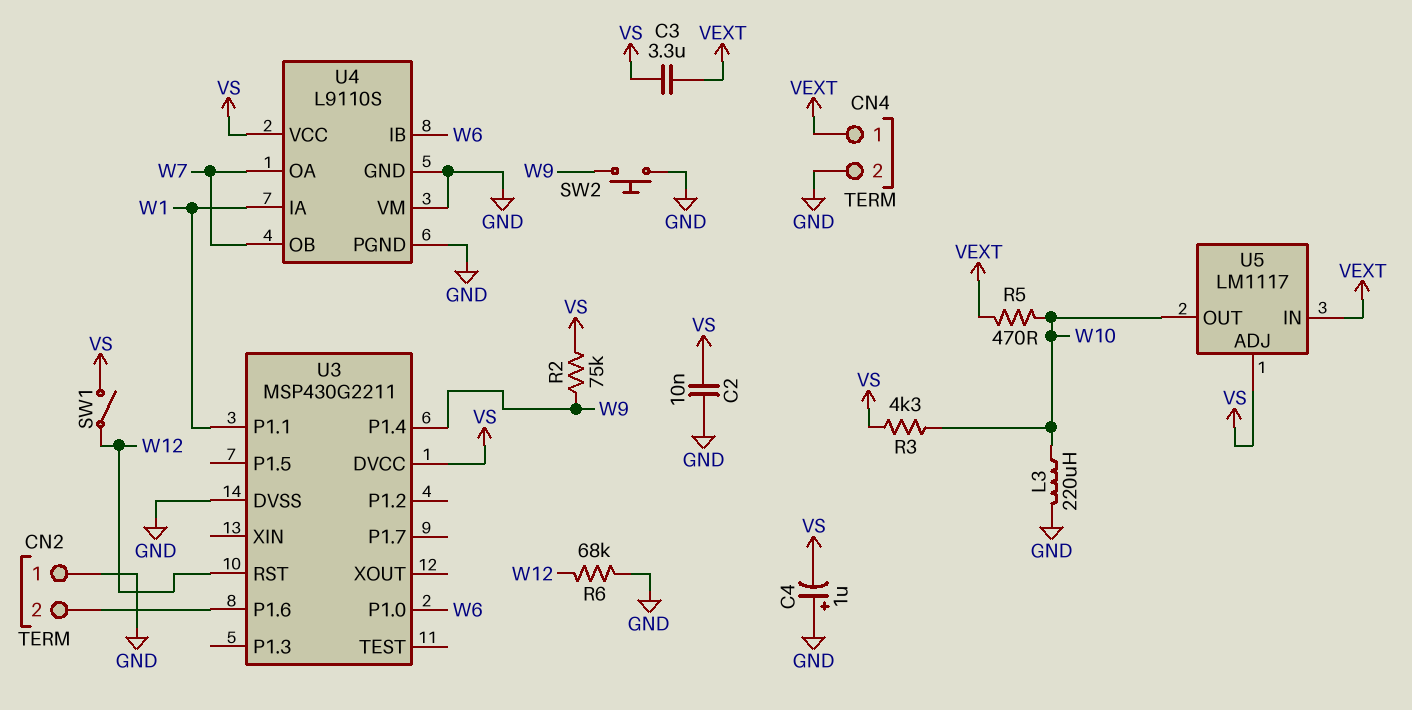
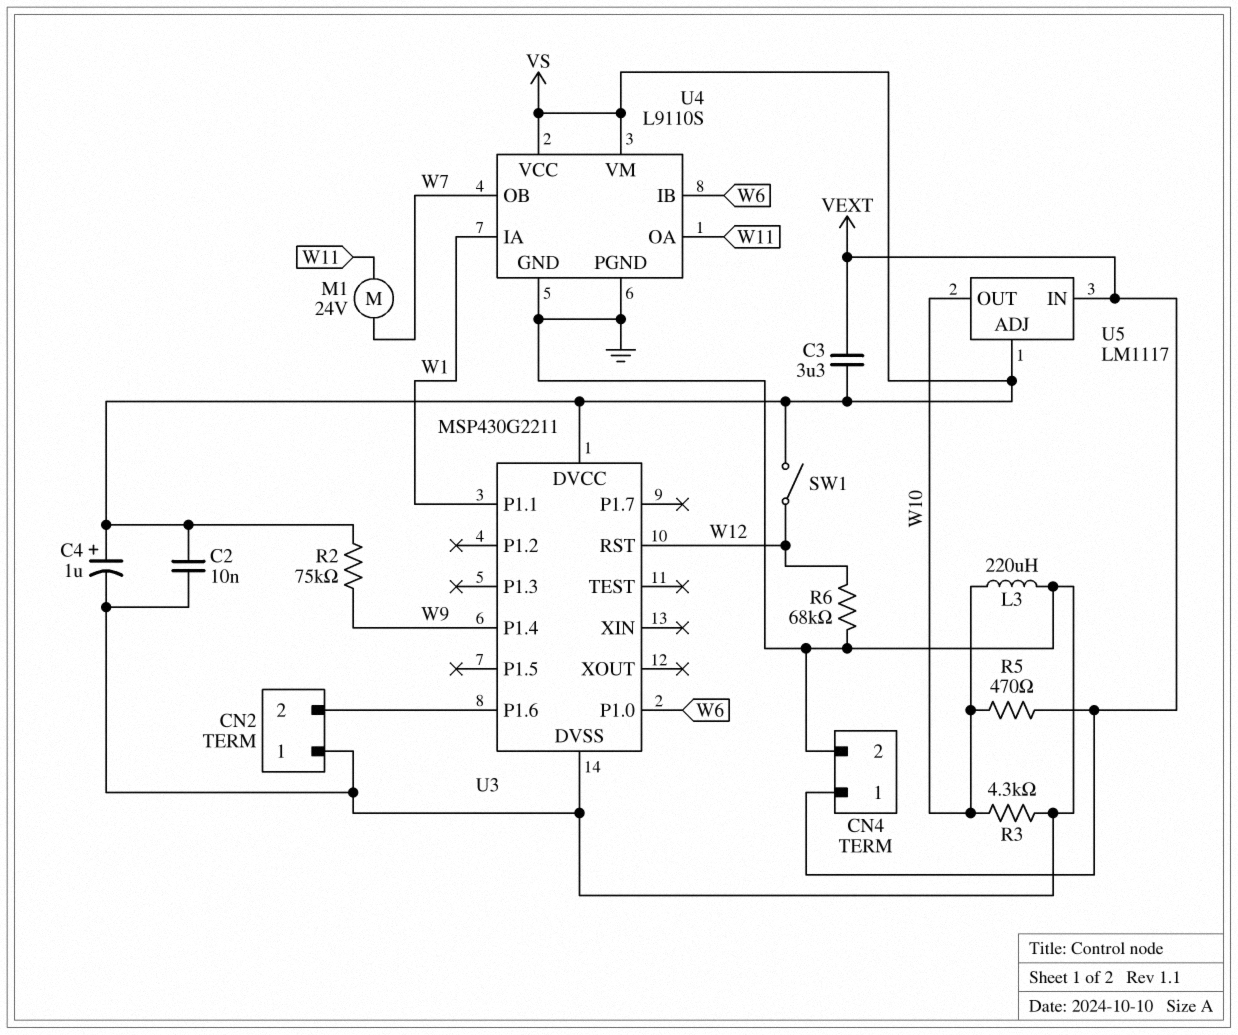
C4: 1uF (plus GND, minus VS) -> 1uF (plus VS, minus GND)
M1: none -> motor 24V (W7, W11)
R3: 4.3k (VS, W10) -> 4.3k (GND, W10)
SW2: button (GND, W9) -> none
U4 pin OA: W7 -> W11
U4 pin VM: GND -> VS

